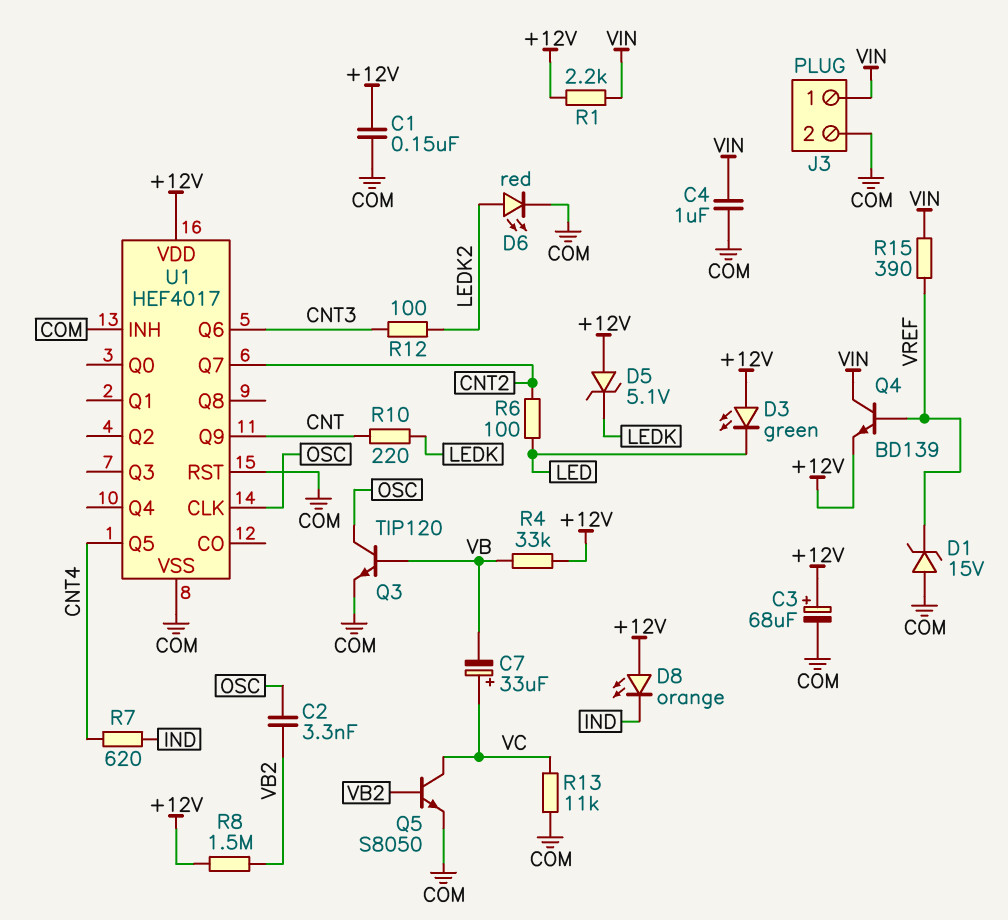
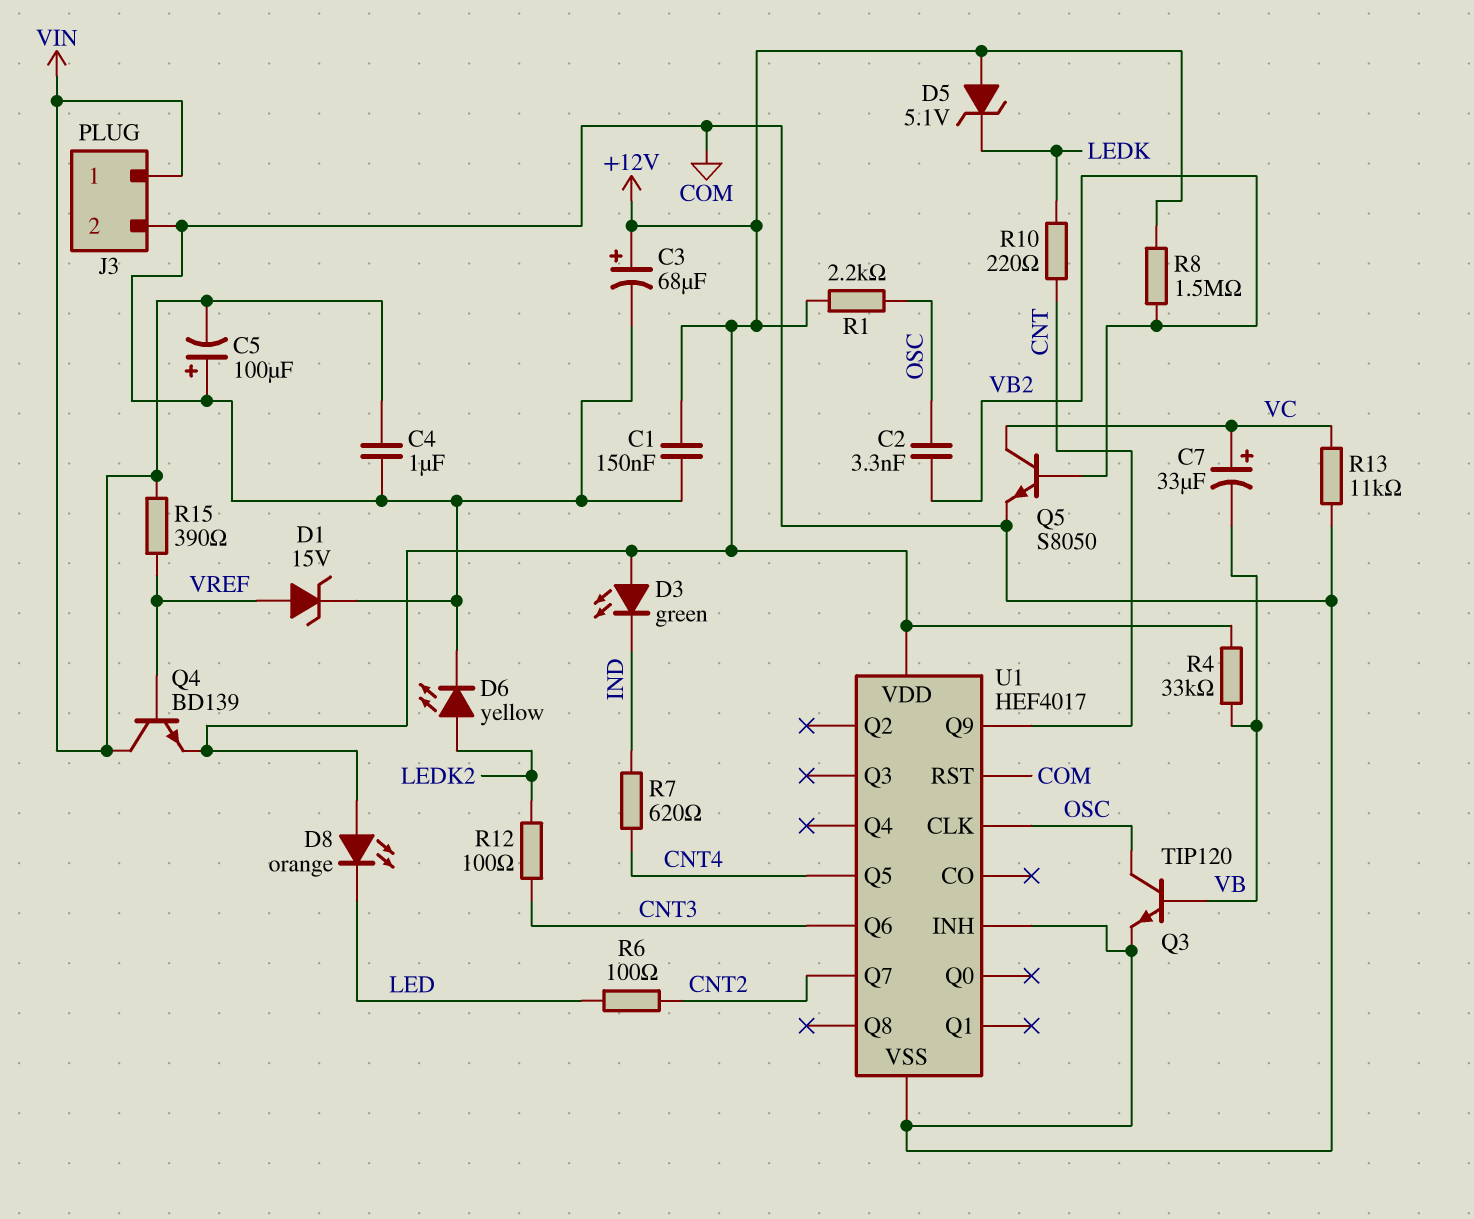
C5: none -> 100uF (plus COM, minus VIN)
D1: zener 15V (A COM, K VREF) -> zener 15V (A VREF, K COM)
D3: LED green (A +12V, K LED) -> LED green (A +12V, K IND)
D6: LED red (A LEDK2, K COM) -> LED yellow (A LEDK2, K COM)
D8: LED orange (A +12V, K IND) -> LED orange (A +12V, K LED)
R1: 2.2k (+12V, VIN) -> 2.2k (+12V, OSC)

